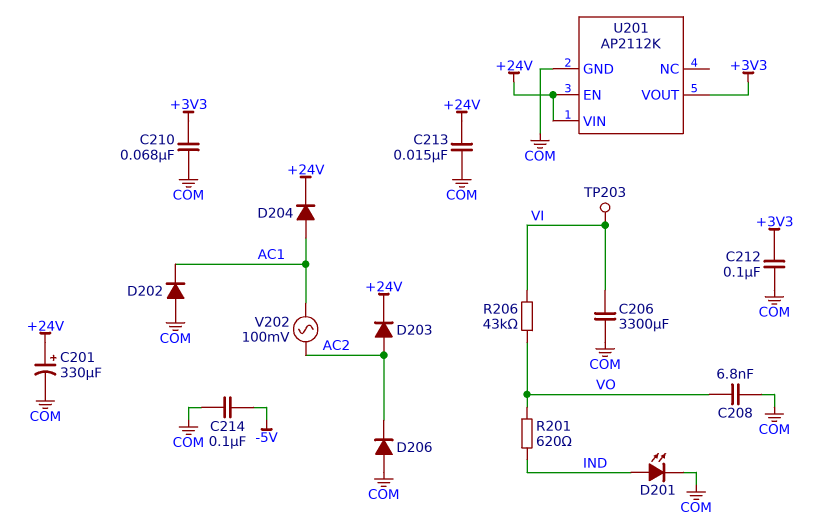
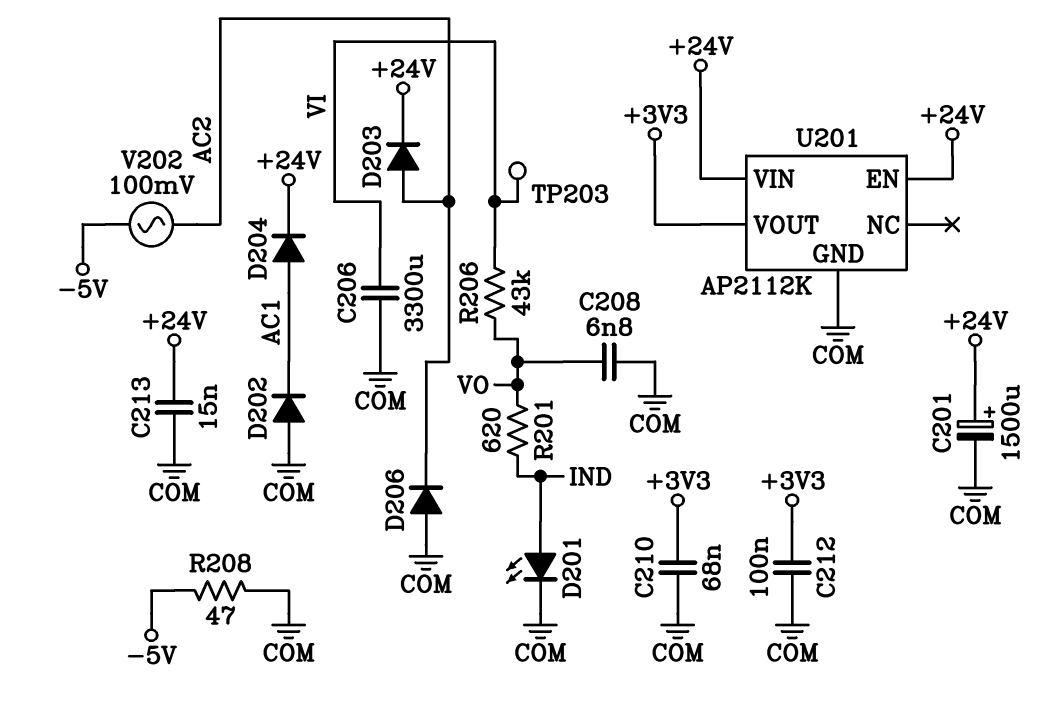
C201: 330uF (plus +24V, minus COM) -> 1500uF (plus +24V, minus COM)
C214: 100nF (-5V, COM) -> none
R208: none -> 47 (-5V, COM)
V202: AC 100mV (AC1, AC2) -> AC 100mV (-5V, AC2)

